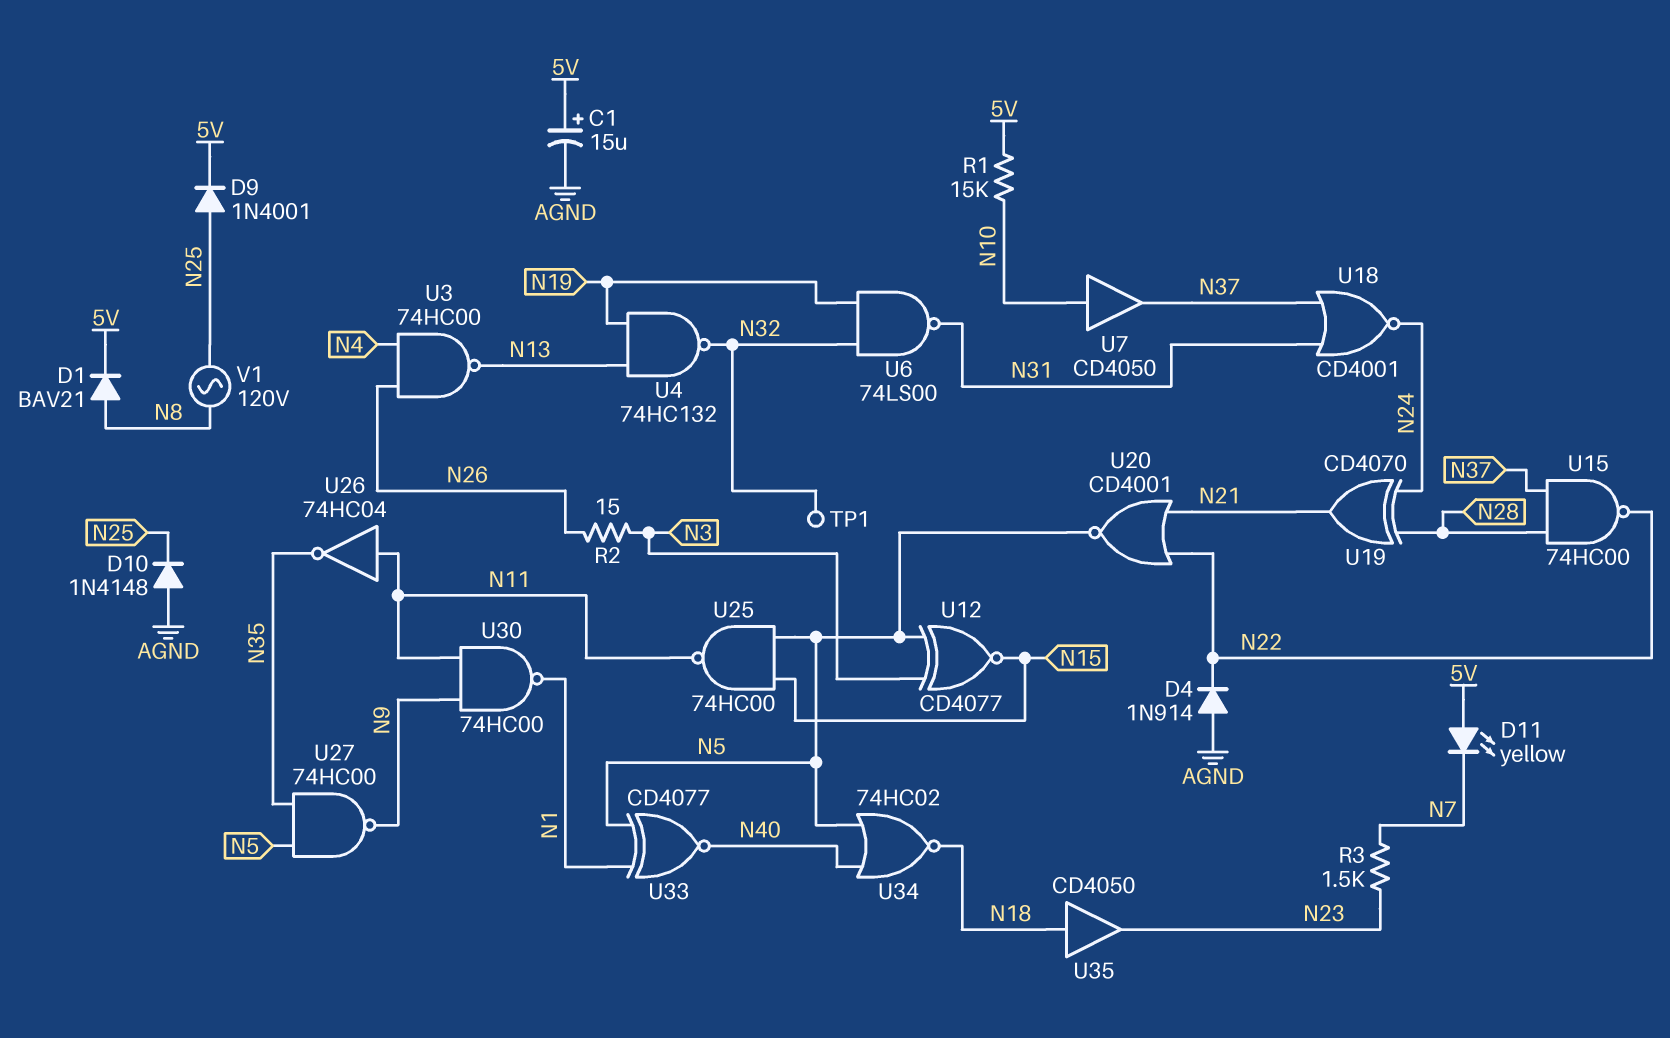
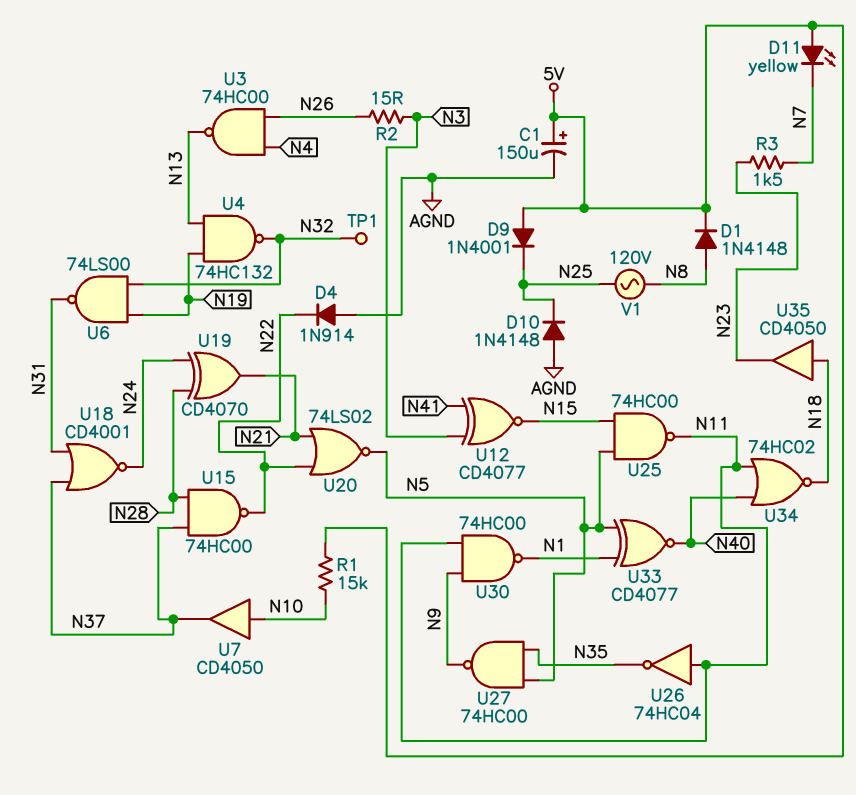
C1: 15uF (plus 5V, minus AGND) -> 150uF (plus 5V, minus AGND)
D1: diode BAV21 (A N8, K 5V) -> diode 1N4148 (A N8, K 5V)
D9: diode 1N4001 (A N25, K 5V) -> diode 1N4001 (A 5V, K N25)
U12: XNOR CD4077 (in N3, in N5, out N15) -> XNOR CD4077 (in N3, in N41, out N15)
U20: NOR CD4001 (in N21, in N22, out N5) -> NOR 74LS02 (in N21, in N22, out N5)
U34: NOR 74HC02 (in N5, in N40, out N18) -> NOR 74HC02 (in N11, in N40, out N18)

